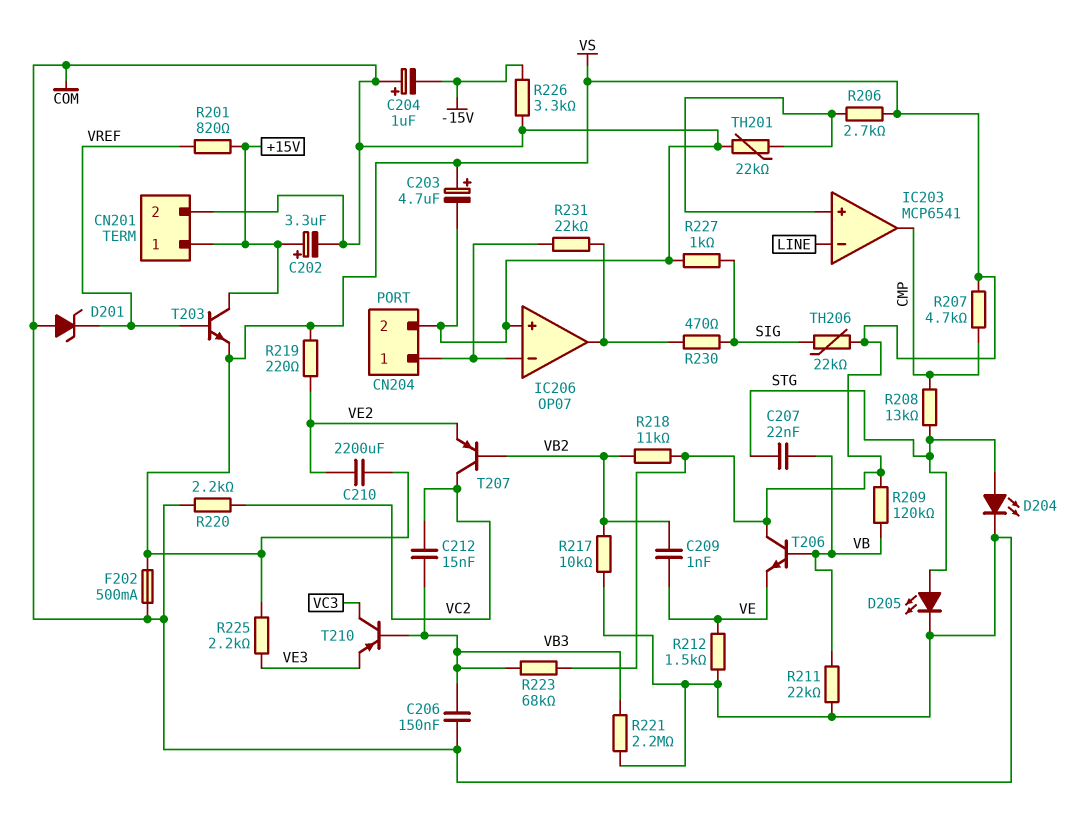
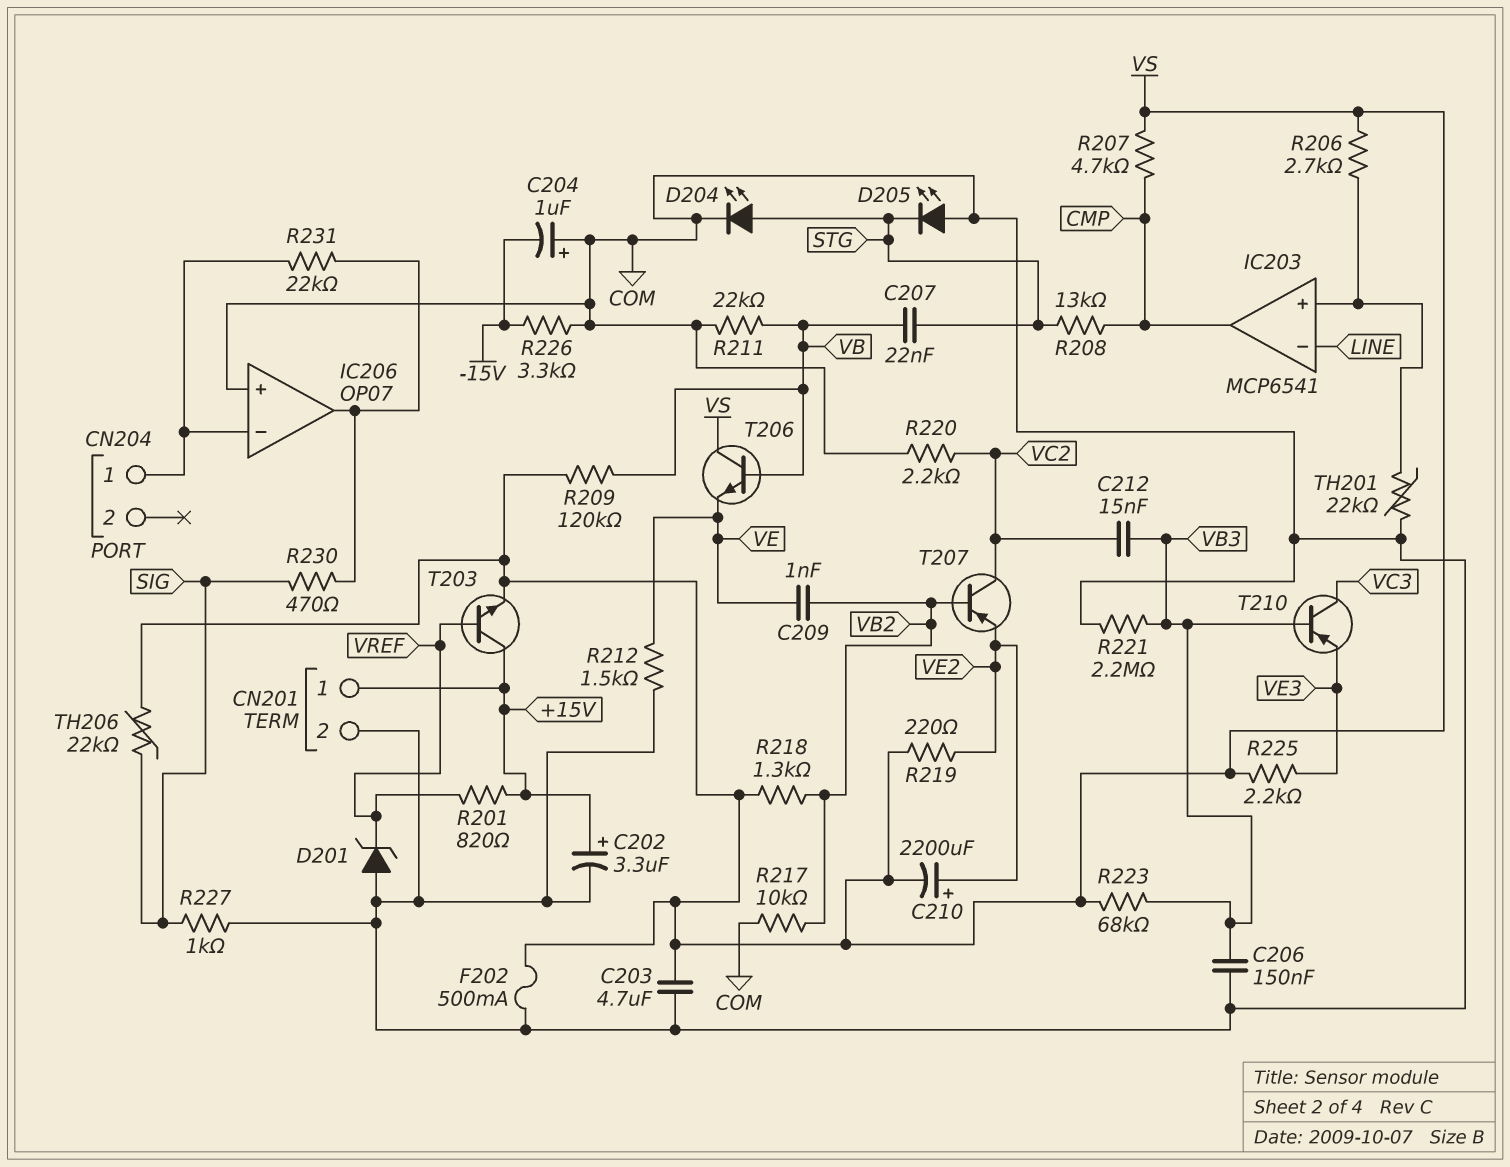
C203: 4.7uF (plus VS, minus COM) -> 4.7uF (COM, VS)
C210: 2200uF (VE2, VS) -> 2200uF (plus VE2, minus VS)
CN204 pin 2: COM -> none
D205: LED (A STG, K COM) -> LED (A COM, K STG)
R218: 11k (VB2, VS) -> 1.3k (VB2, VS)

